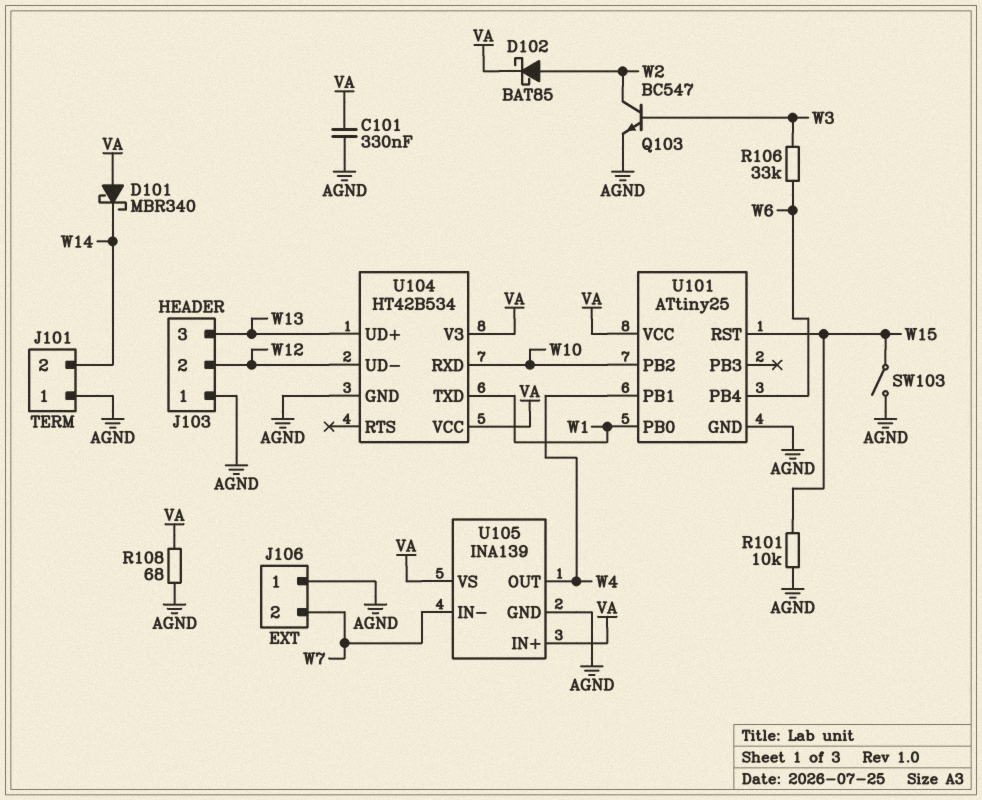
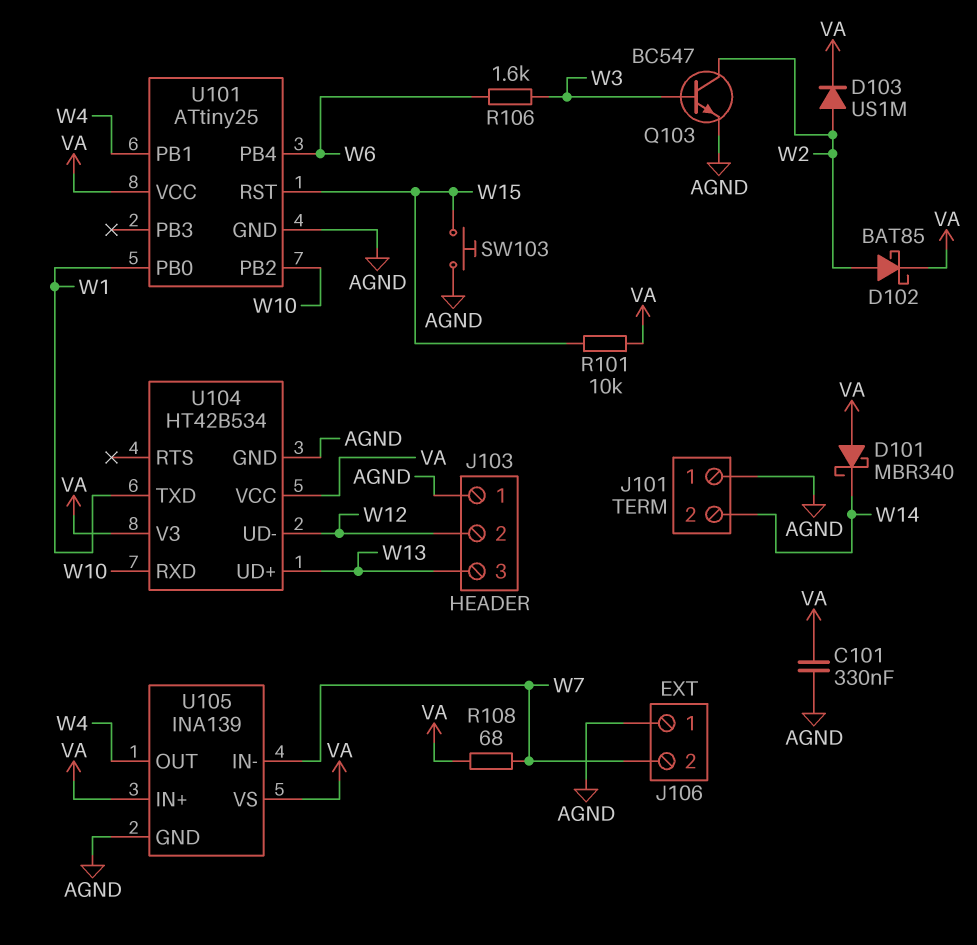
D103: none -> diode US1M (A W2, K VA)
R101: 10k (AGND, W15) -> 10k (VA, W15)
R106: 33k (W3, W6) -> 1.6k (W3, W6)
R108: 68 (AGND, VA) -> 68 (VA, W7)
SW103: switch (AGND, W15) -> button (AGND, W15)

